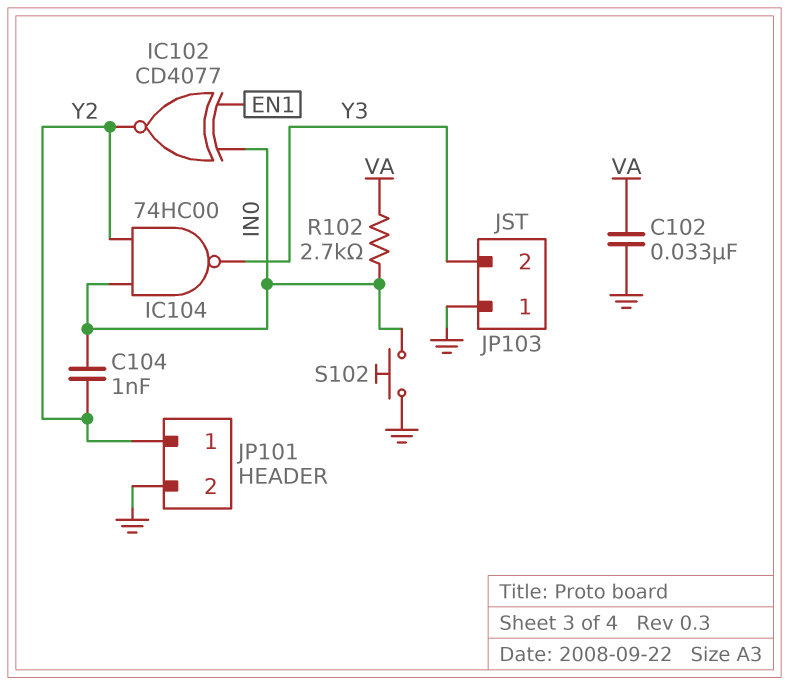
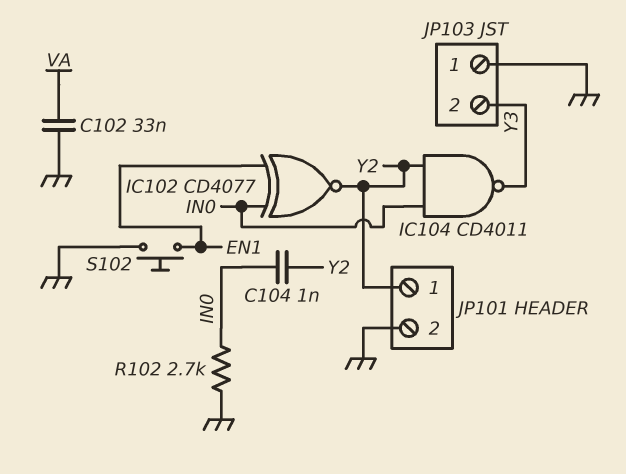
IC104: NAND 74HC00 (in IN0, in Y2, out Y3) -> NAND CD4011 (in IN0, in Y2, out Y3)
R102: 2.7k (IN0, VA) -> 2.7k (GND, IN0)
S102: button (GND, IN0) -> button (EN1, GND)

